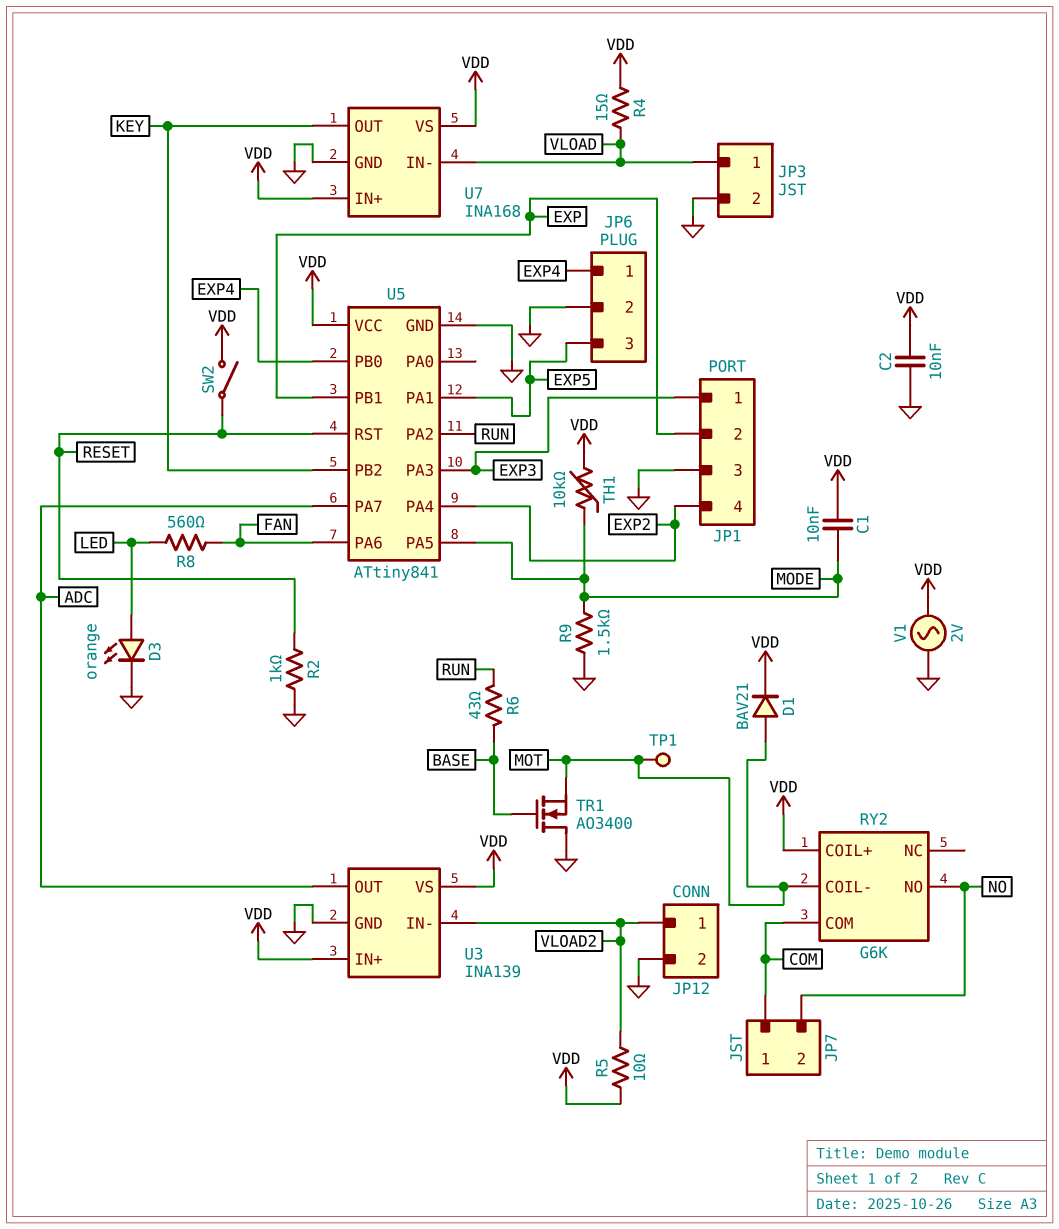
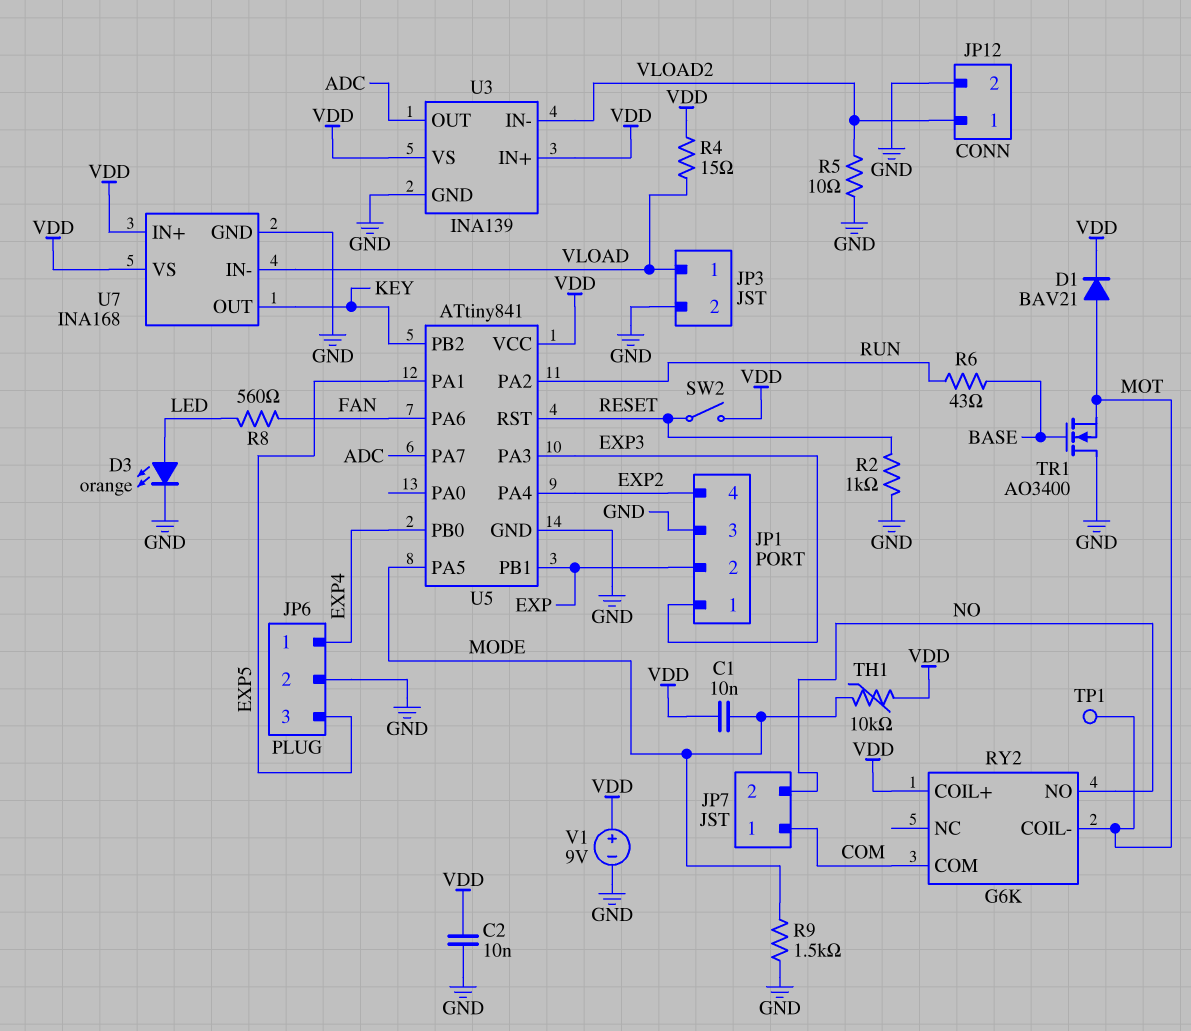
R5: 10 (VDD, VLOAD2) -> 10 (GND, VLOAD2)
V1: AC 2V (GND, VDD) -> 9V (plus VDD, minus GND)

